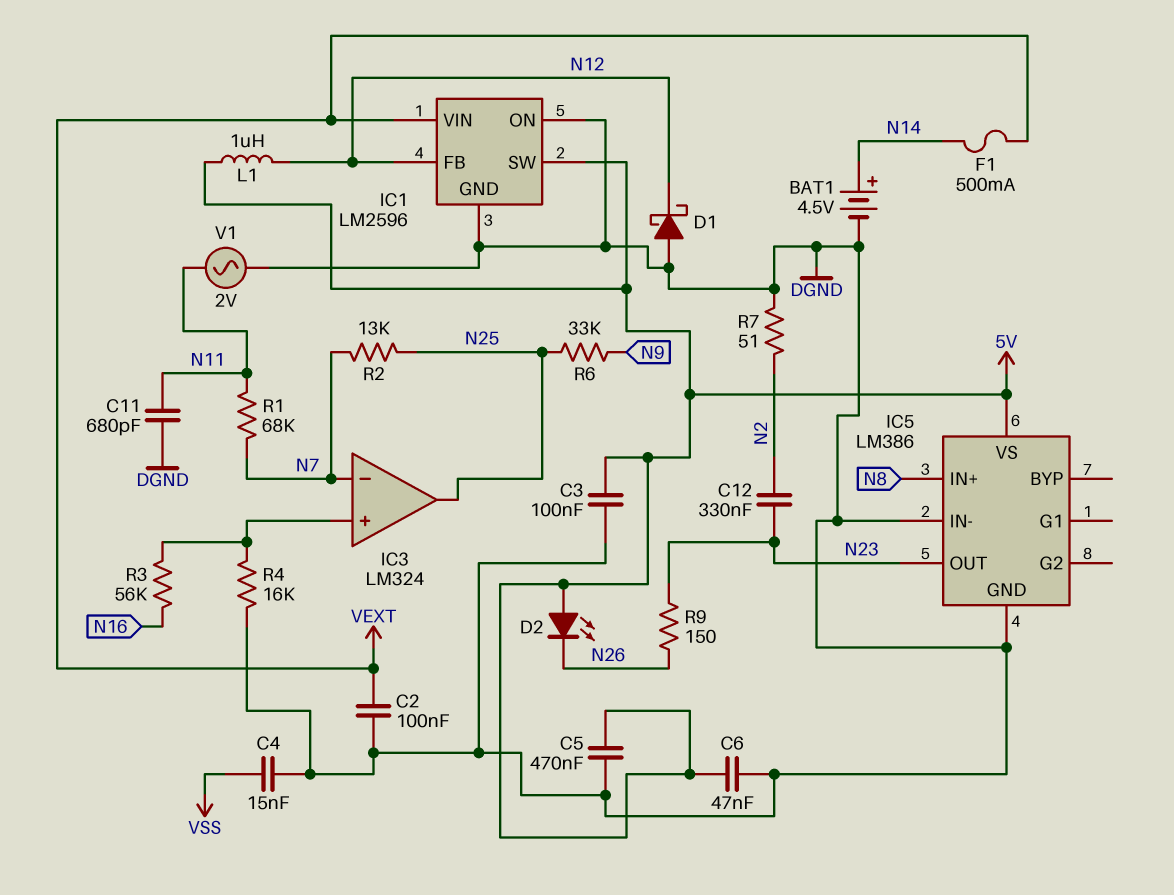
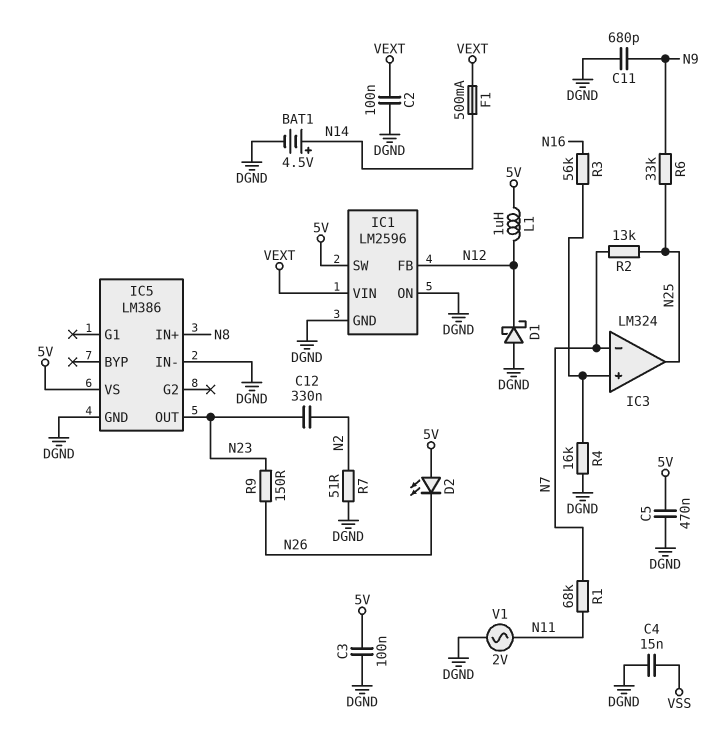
C6: 47nF (5V, DGND) -> none
C11: 680pF (DGND, N11) -> 680pF (DGND, N9)

